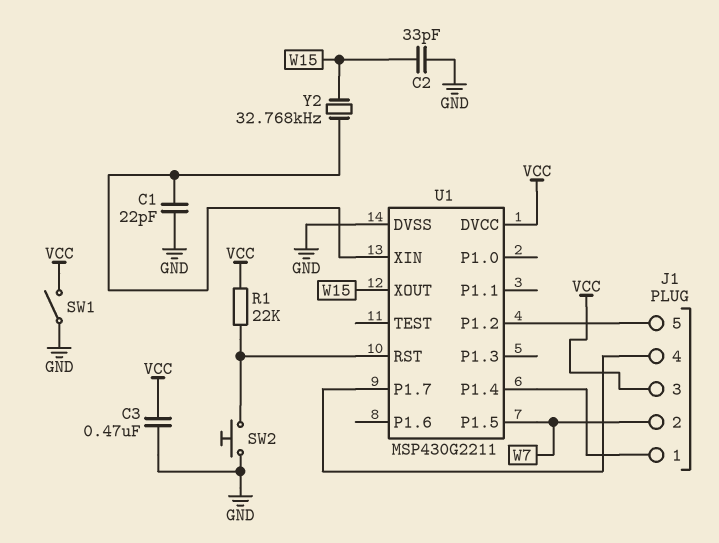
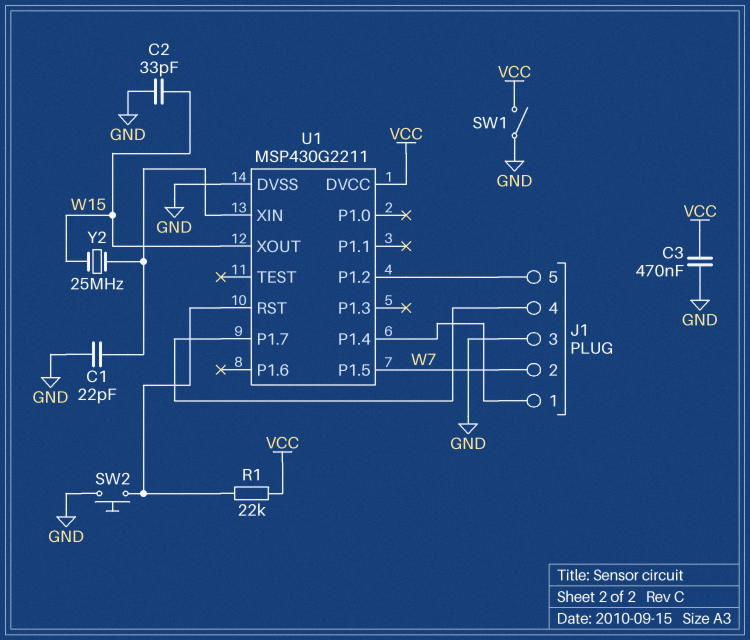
J1 pin 3: VCC -> GND
Y2: 32.768kHz (U1/XIN, W15) -> 25MHz (U1/XIN, W15)

